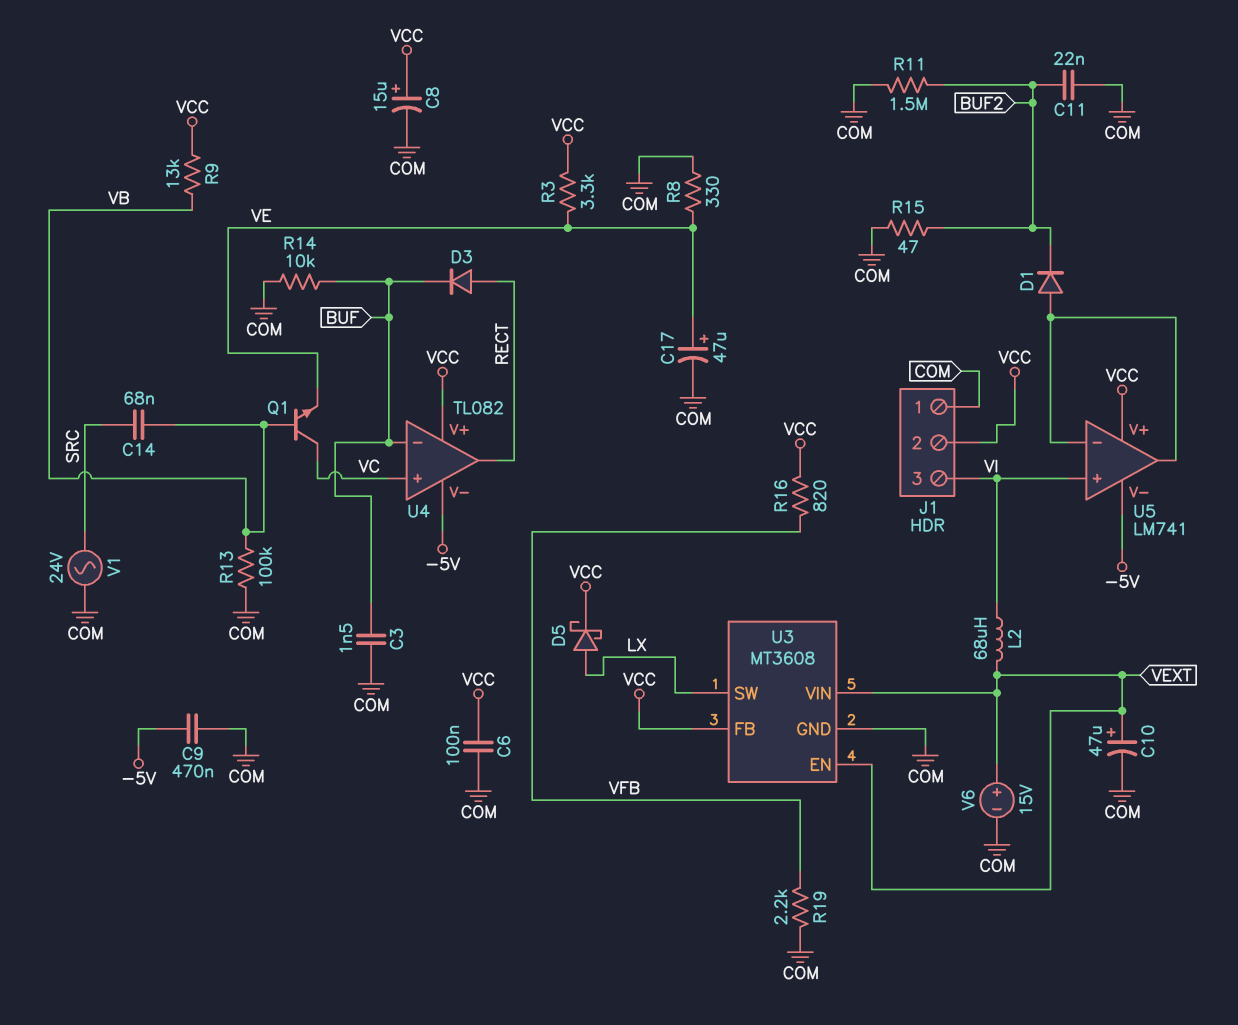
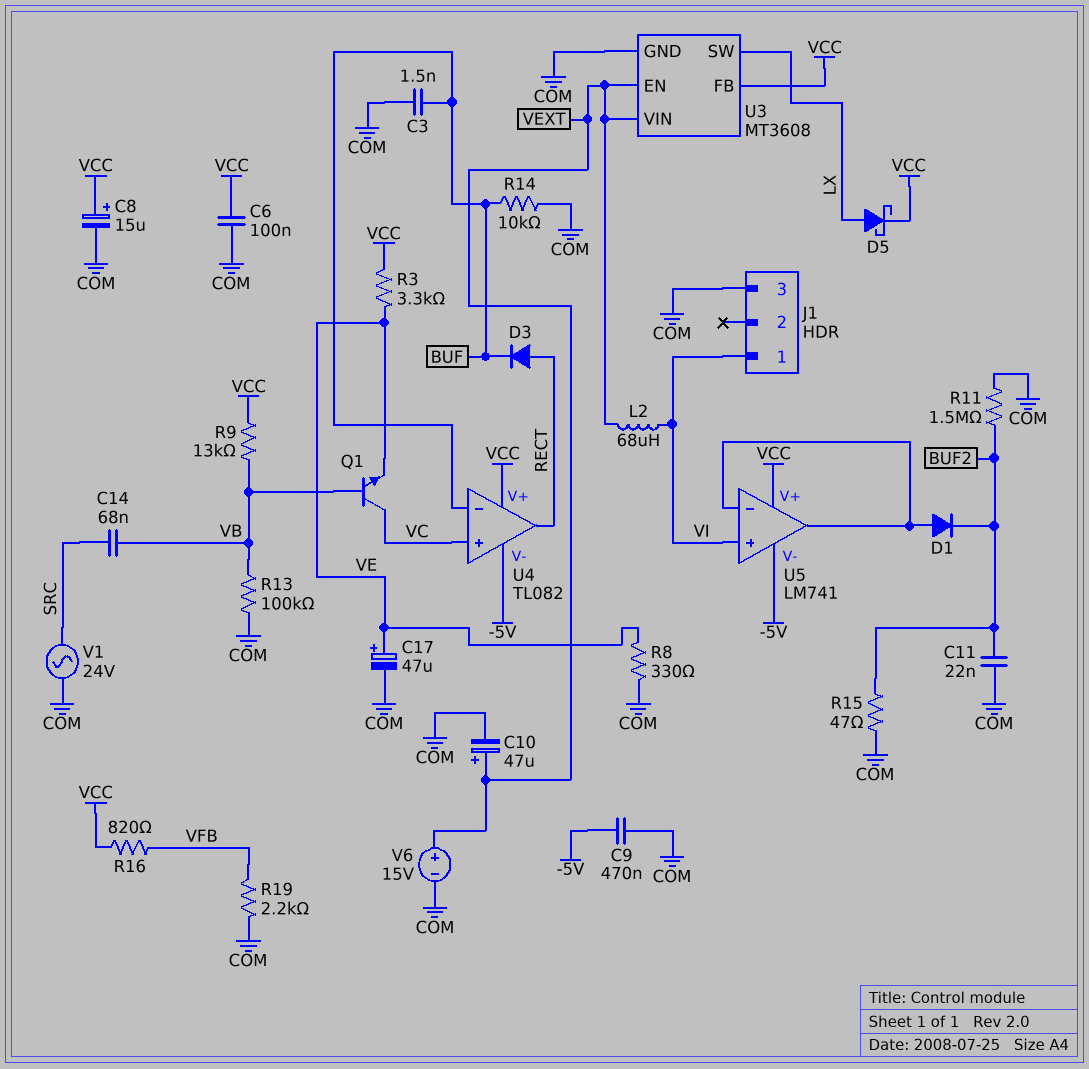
J1 pin 1: COM -> VI
J1 pin 2: VCC -> none
J1 pin 3: VI -> COM

